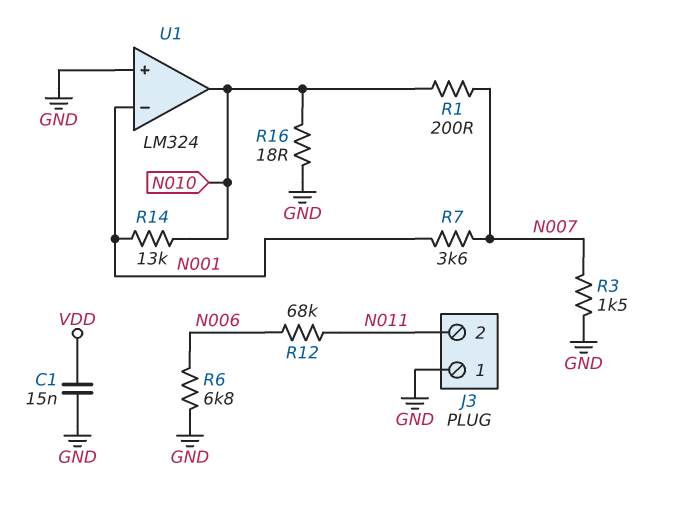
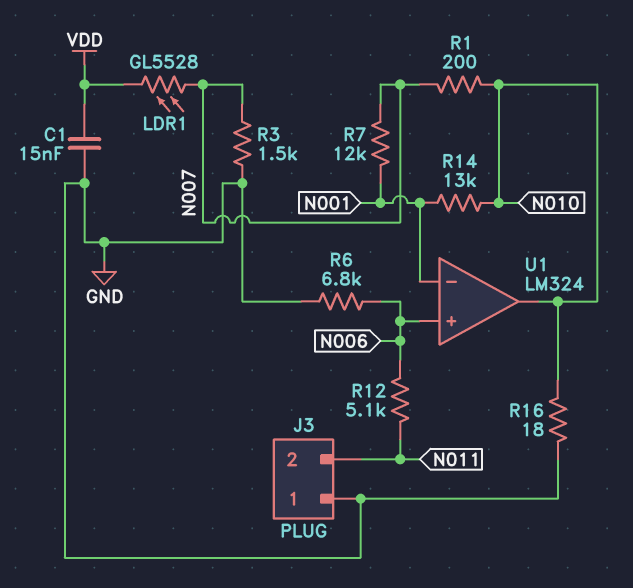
LDR1: none -> GL5528 (N007, VDD)
R7: 3.6k (N001, N007) -> 12k (N001, N007)
R12: 68k (N006, N011) -> 5.1k (N006, N011)
U1 pin in+: GND -> N006

